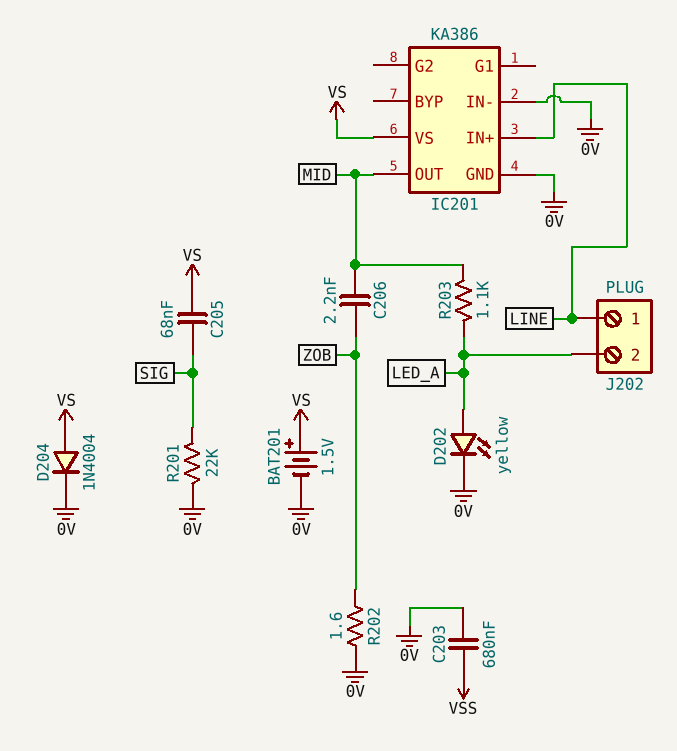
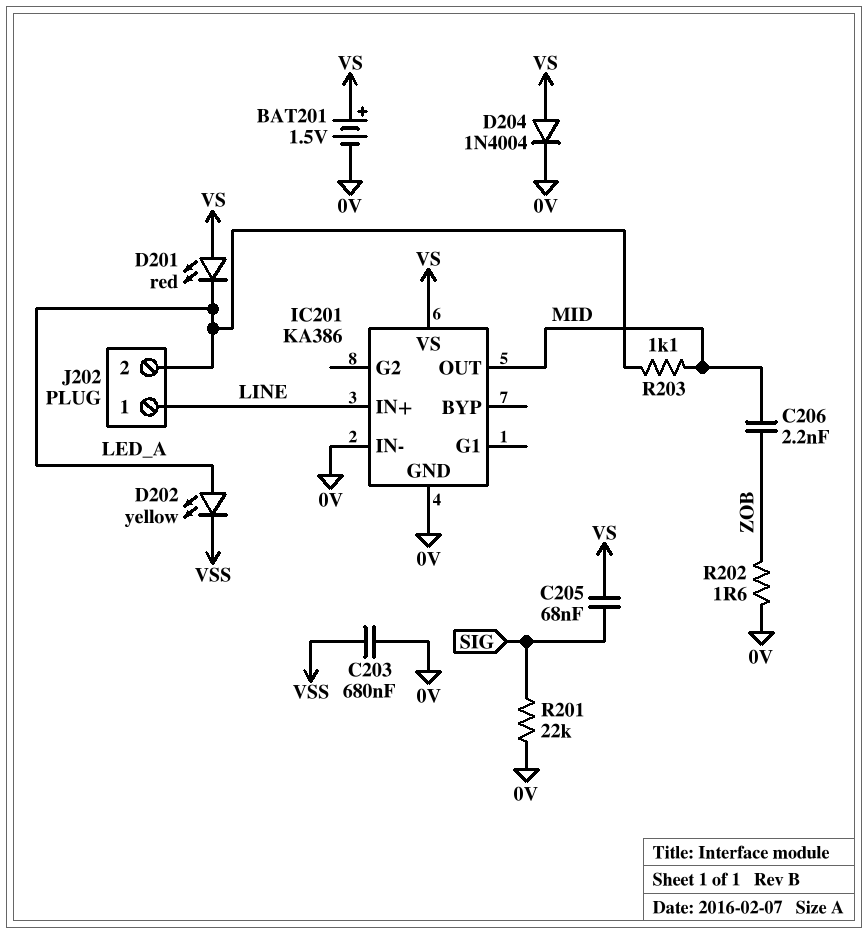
D201: none -> LED red (A VS, K LED_A)
D202: LED yellow (A LED_A, K 0V) -> LED yellow (A LED_A, K VSS)

